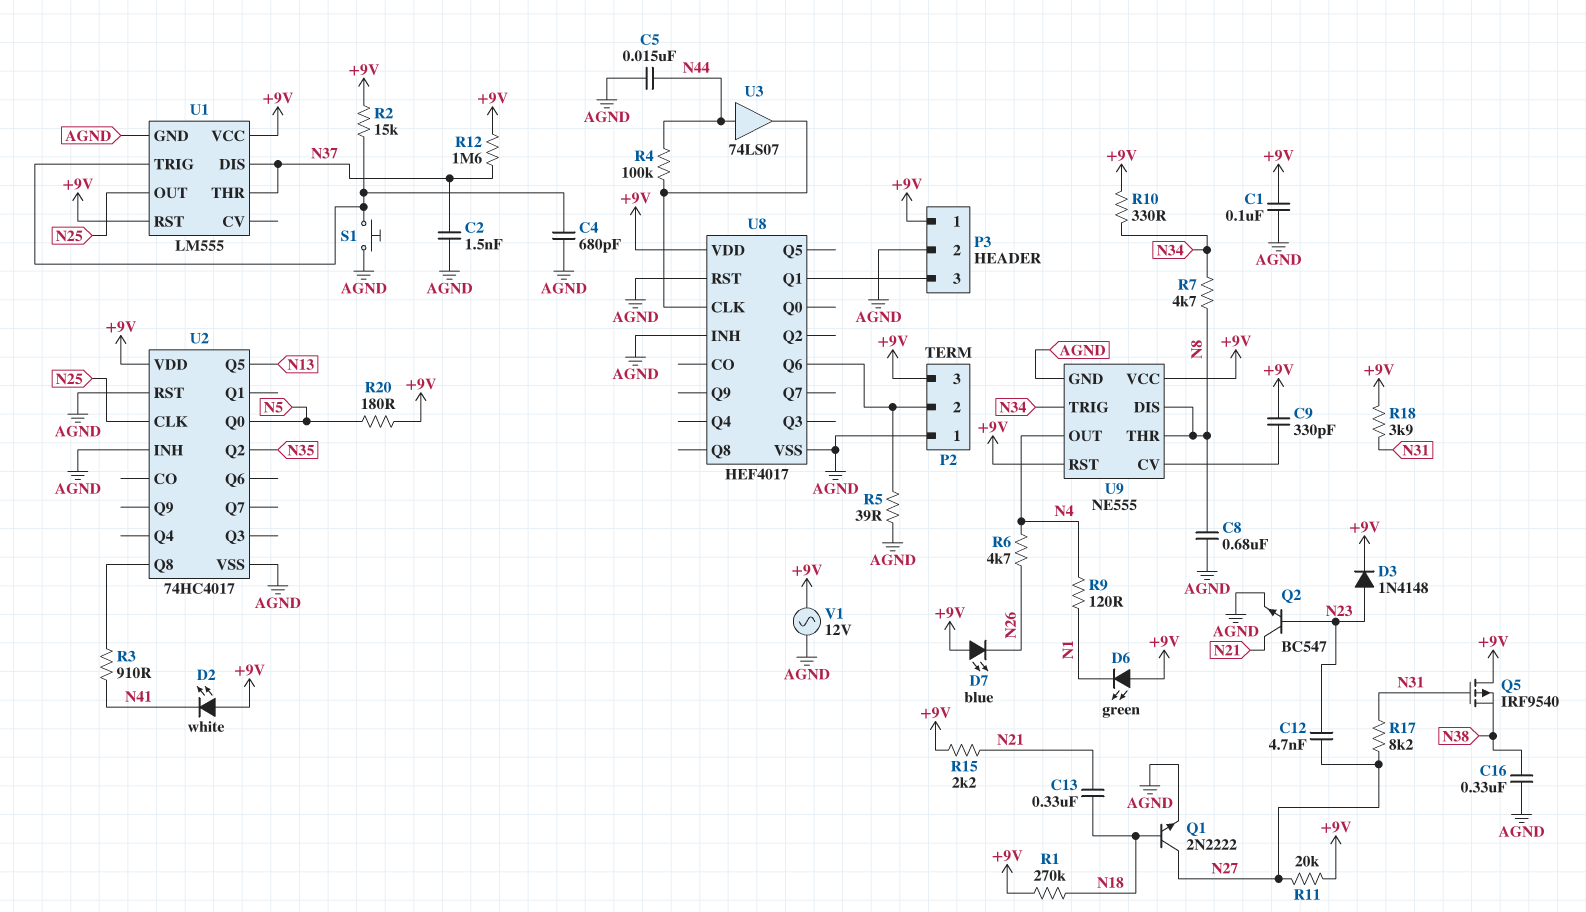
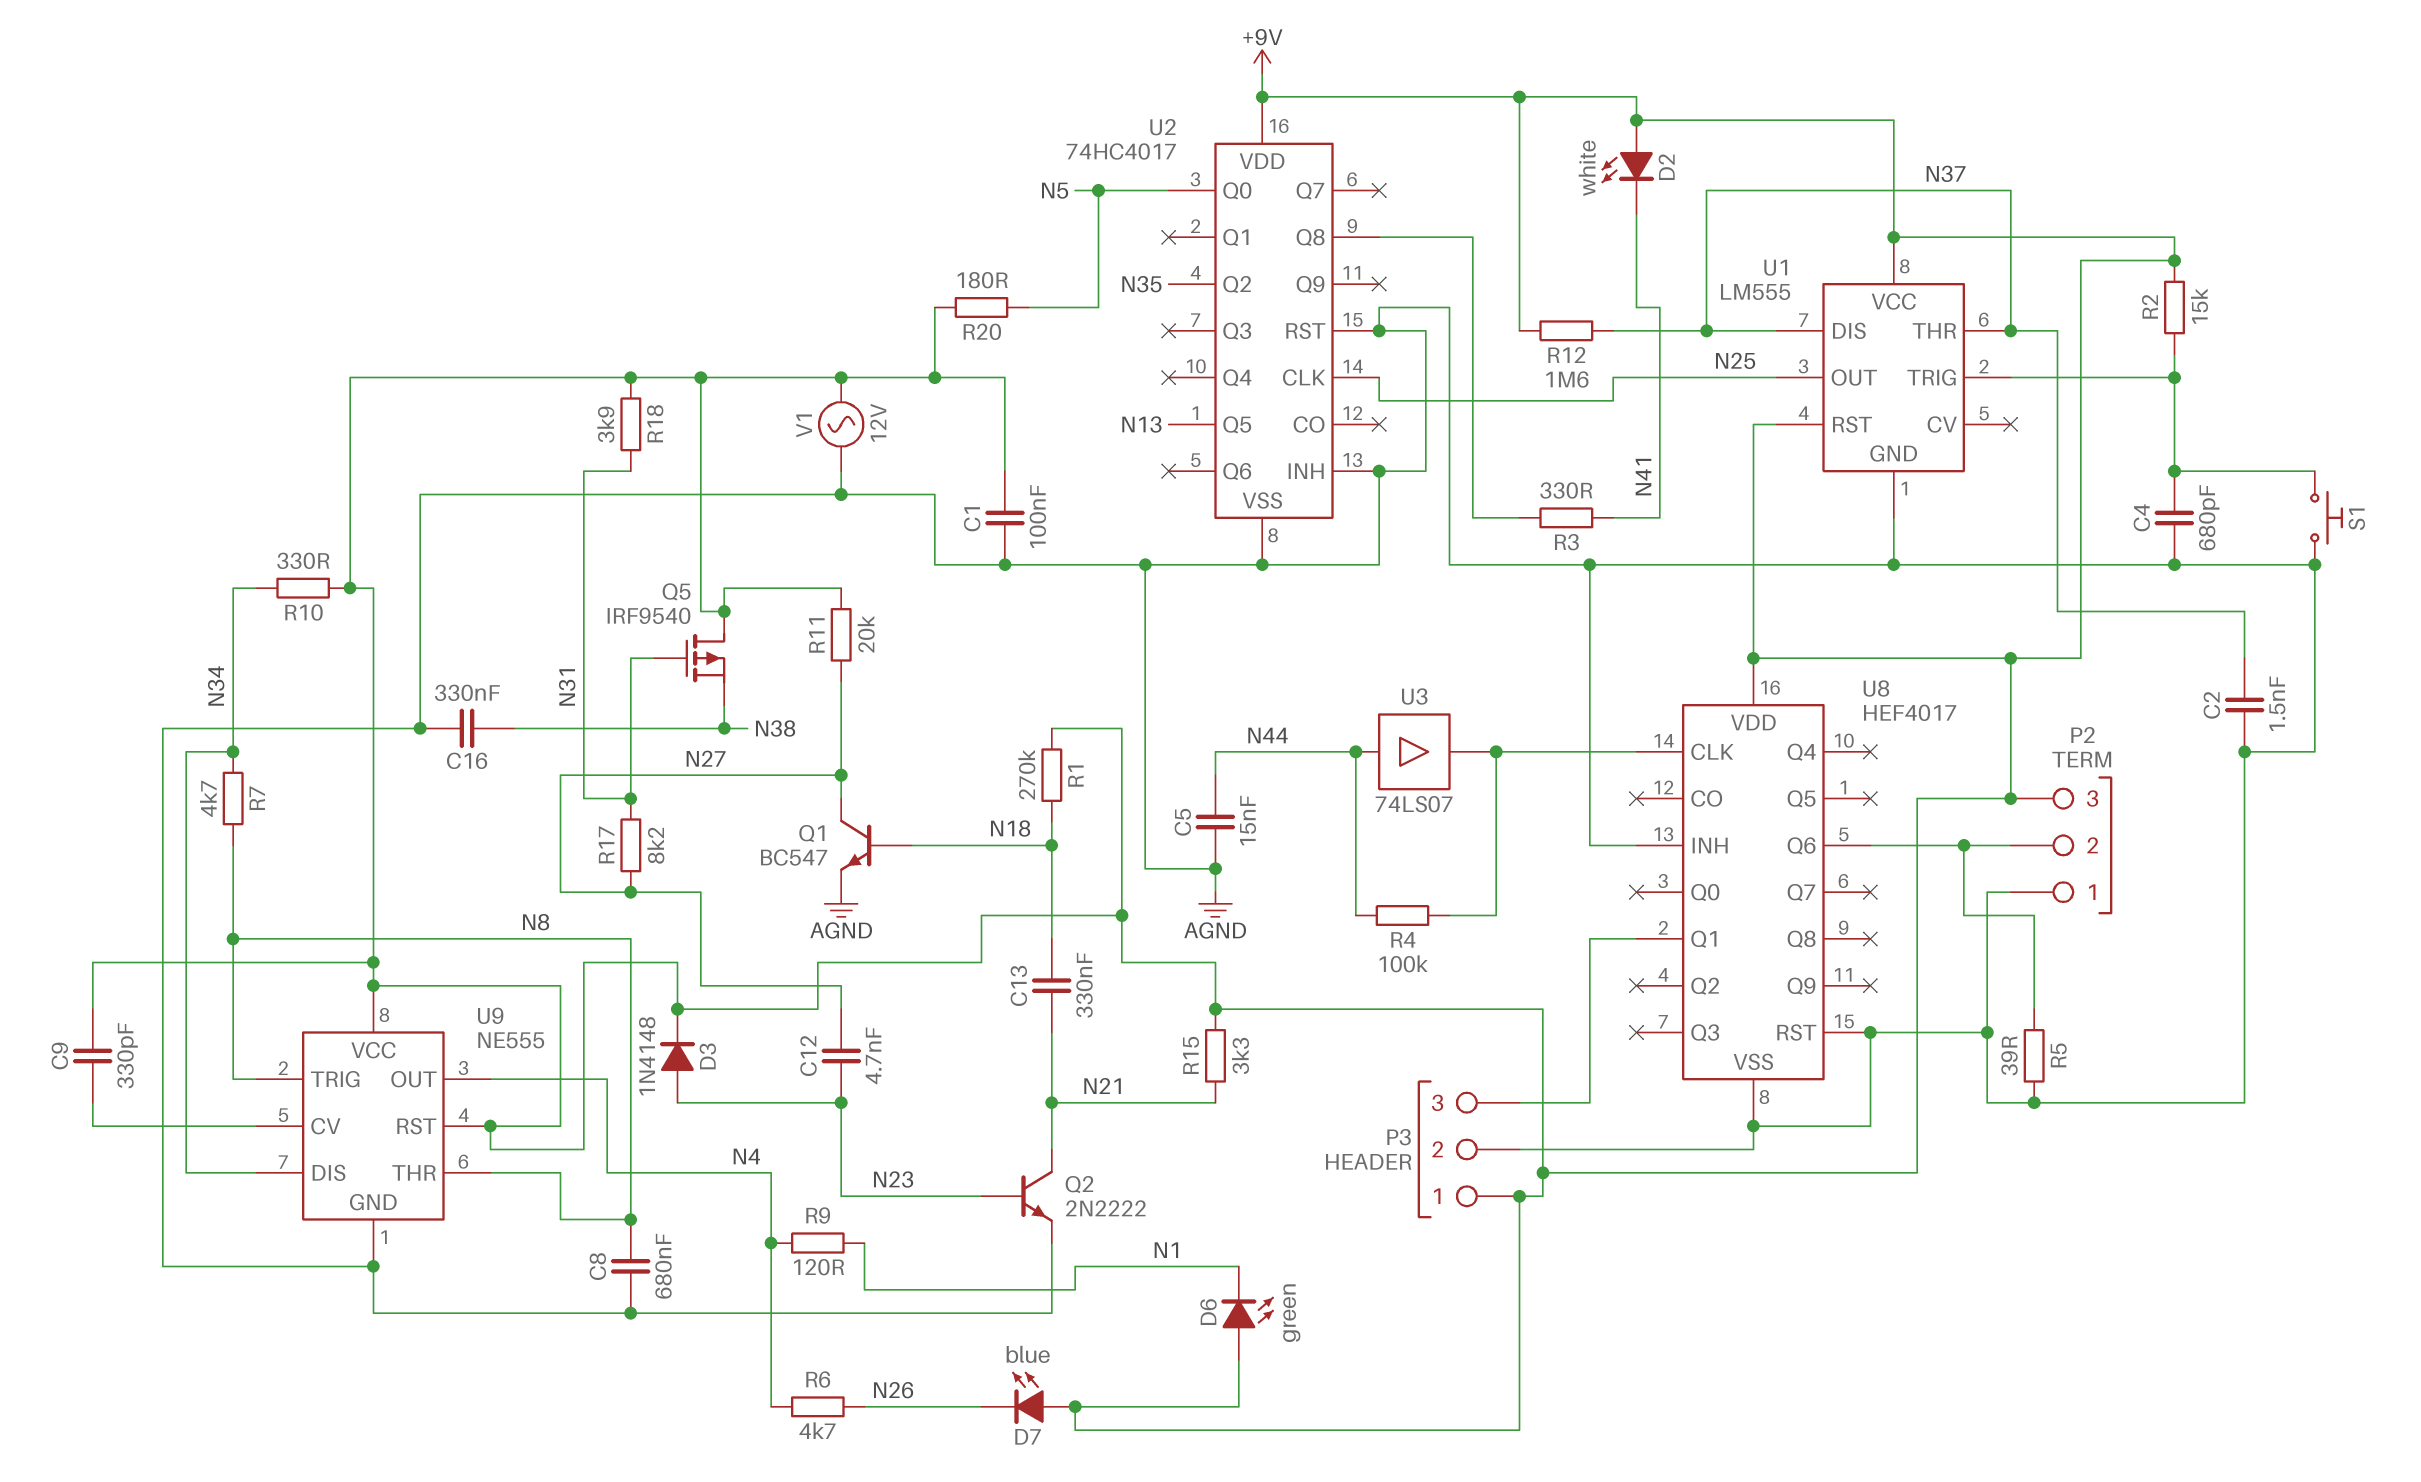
Q1: NPN 2N2222 (B N18, C N27, E AGND) -> NPN BC547 (B N18, C N27, E AGND)
Q2: NPN BC547 (B N23, C N21, E AGND) -> NPN 2N2222 (B N23, C N21, E AGND)
R3: 910 (N41, U2/Q8) -> 330 (N41, U2/Q8)
R15: 2.2k (+9V, N21) -> 3.3k (+9V, N21)
U9 pin DIS: N8 -> N34
U9 pin TRIG: N34 -> N8

